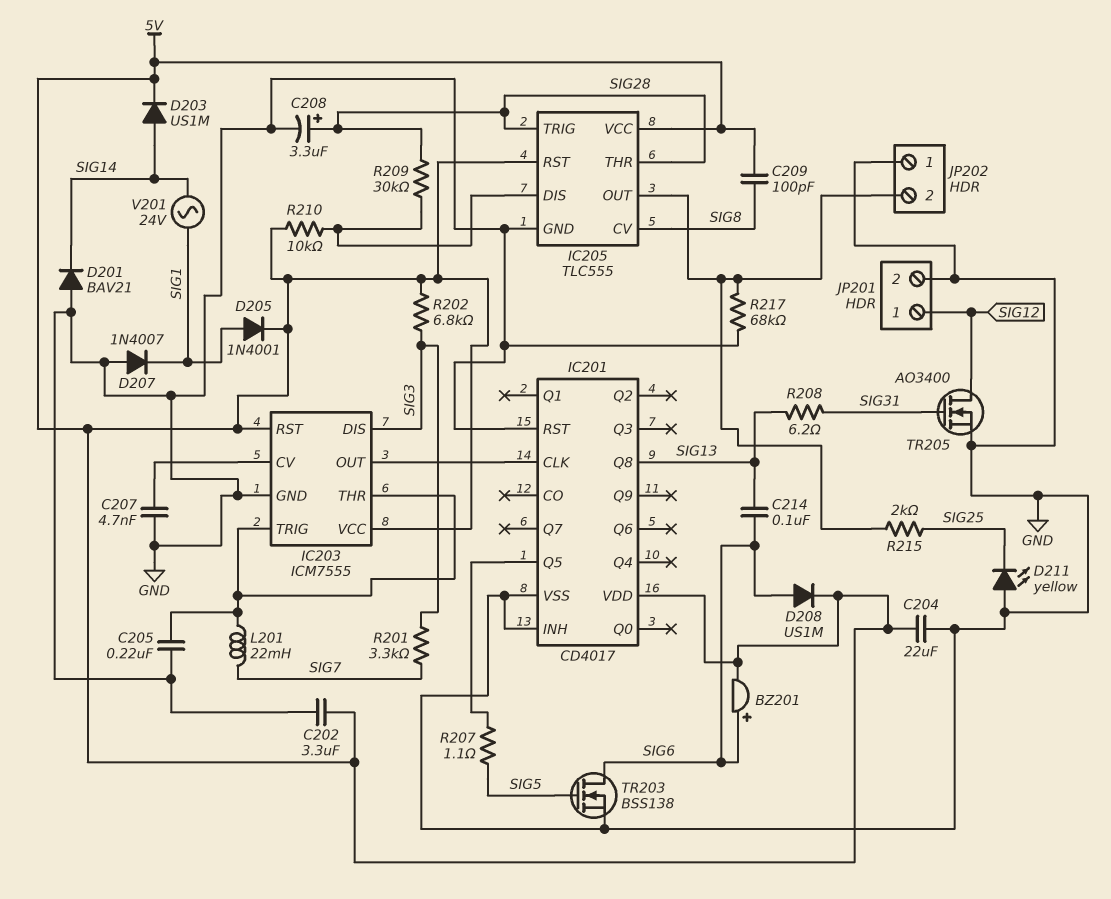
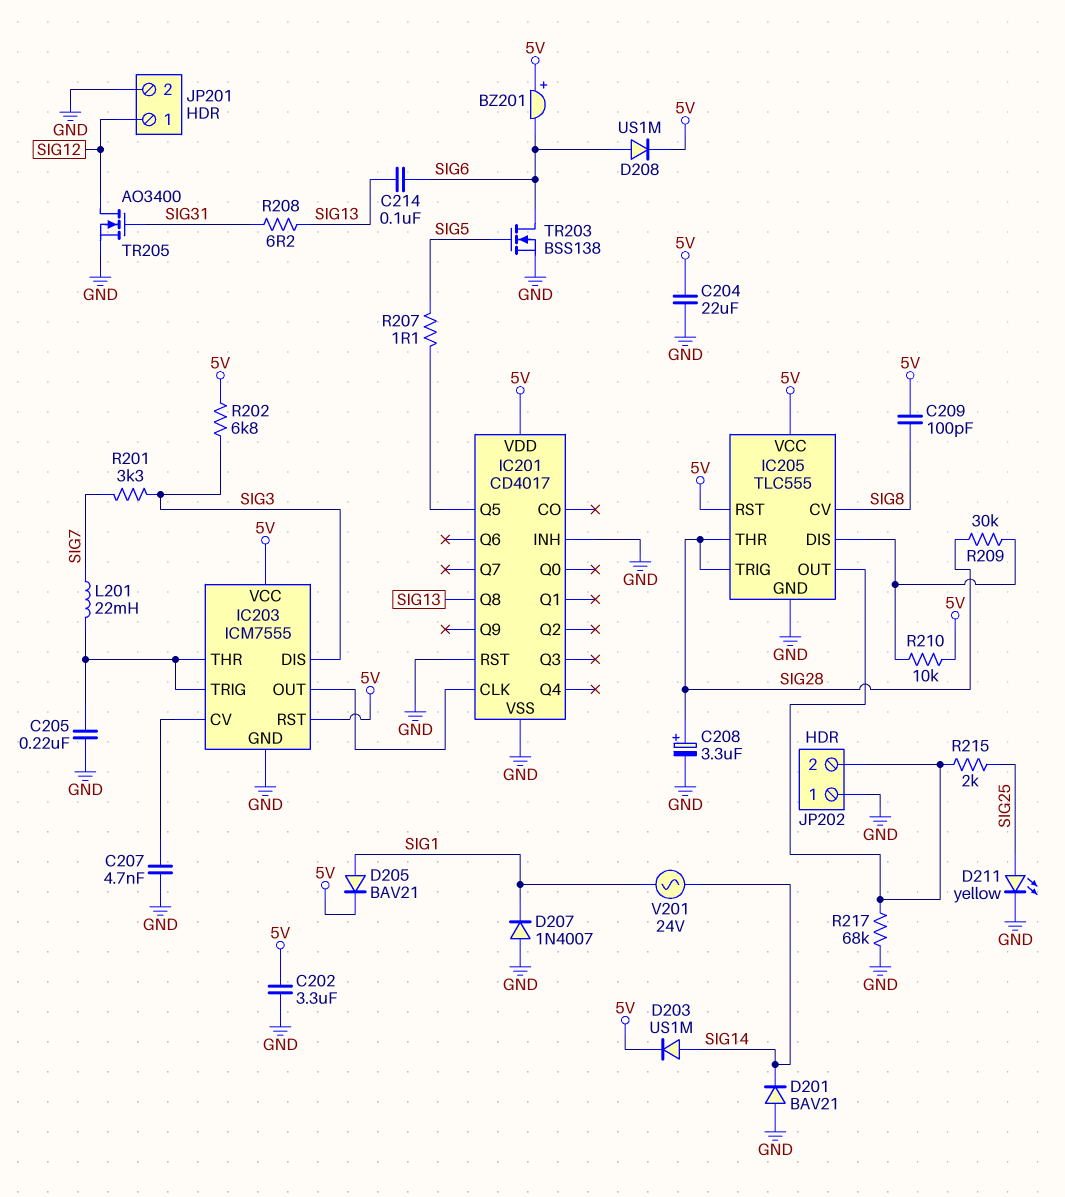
BZ201: buzzer (plus SIG6, minus 5V) -> buzzer (plus 5V, minus SIG6)
D205: diode 1N4001 (A SIG1, K 5V) -> diode BAV21 (A SIG1, K 5V)
D211: LED yellow (A GND, K SIG25) -> LED yellow (A SIG25, K GND)

